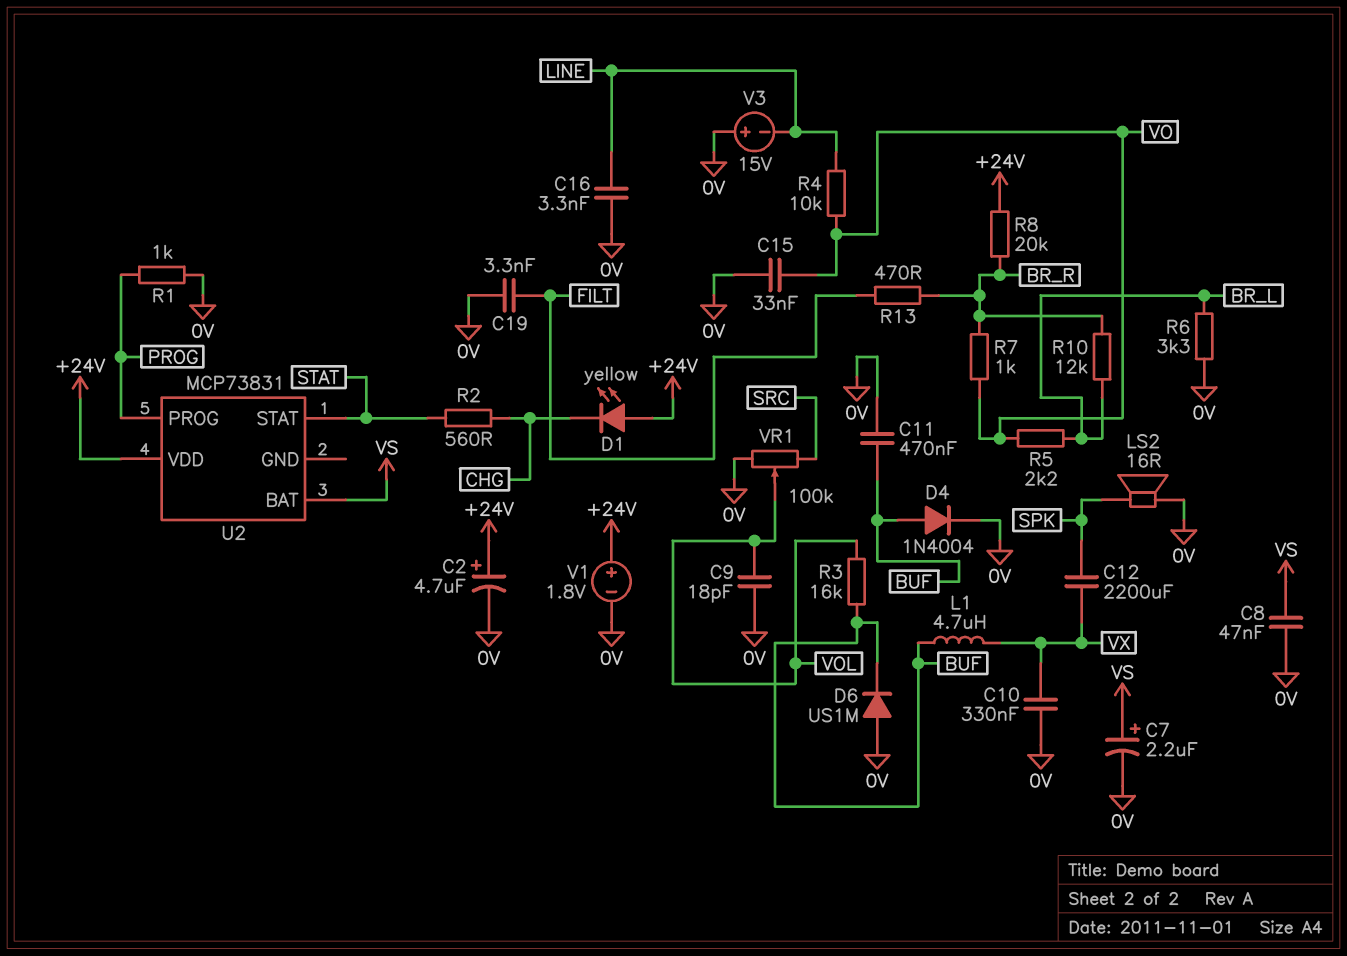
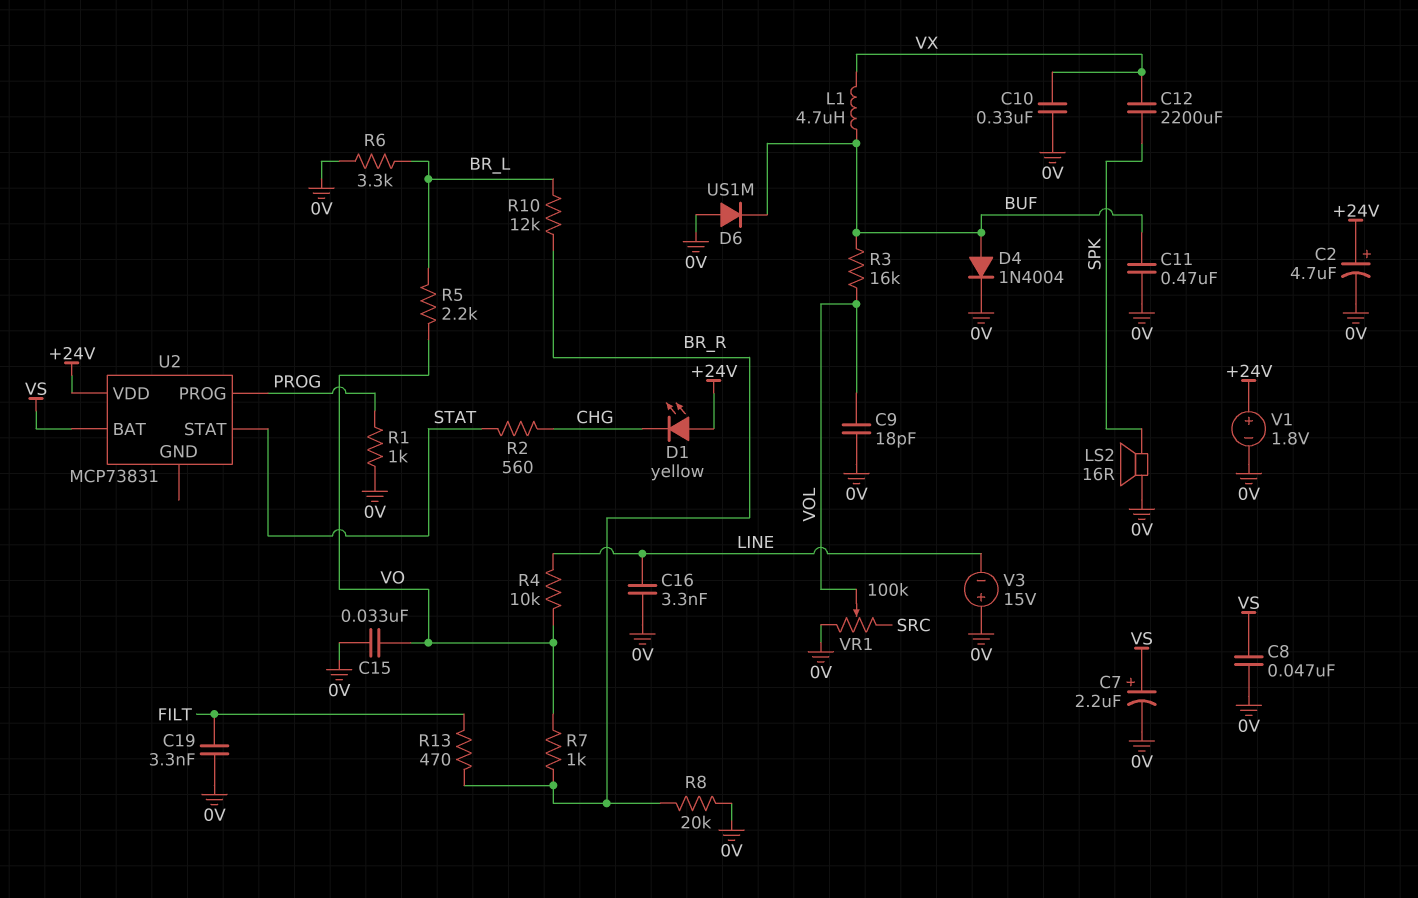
R8: 20k (+24V, BR_R) -> 20k (0V, BR_R)

